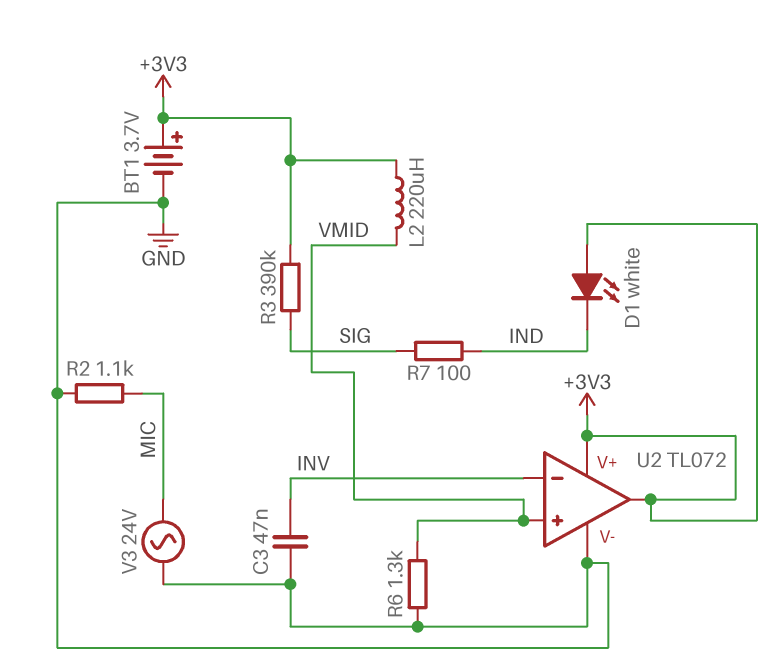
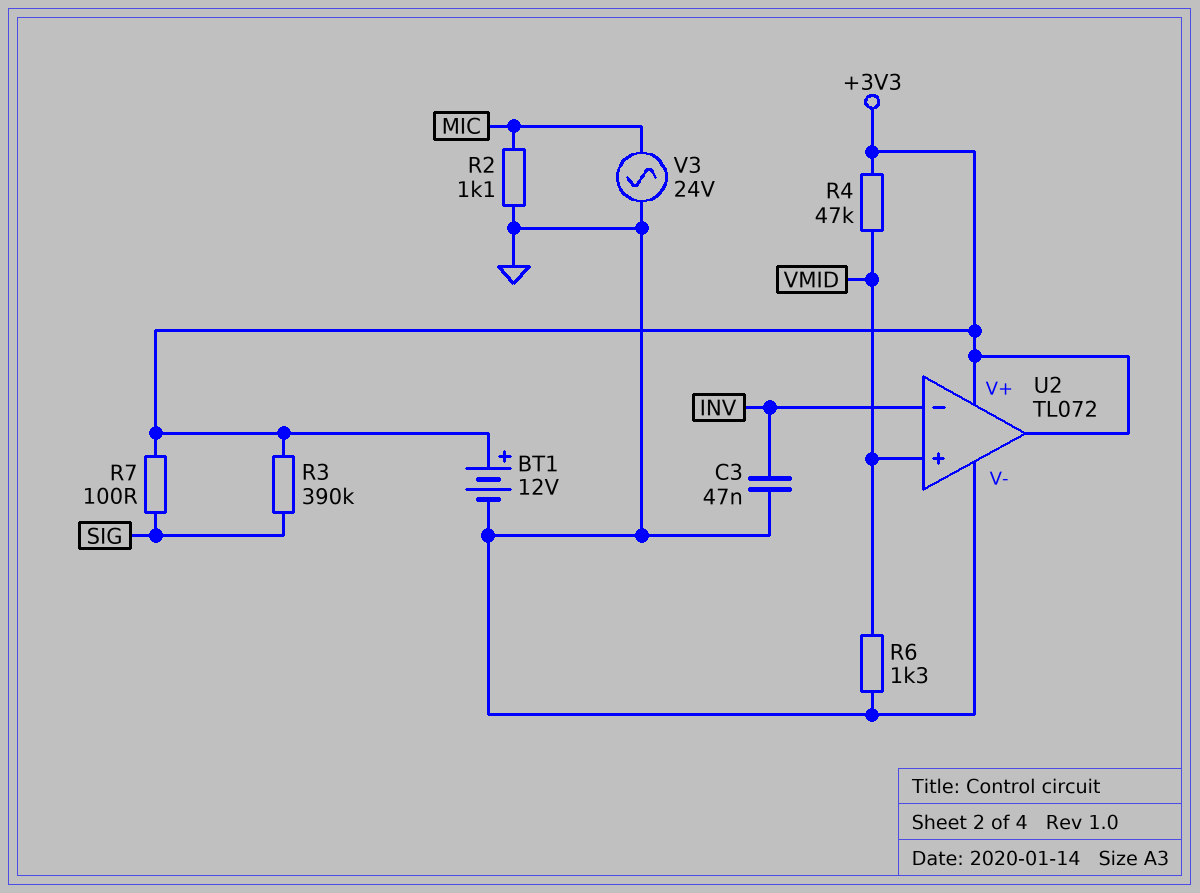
BT1: 3.7V (plus +3V3, minus GND) -> 12V (plus +3V3, minus GND)
D1: LED white (A +3V3, K IND) -> none
L2: 220uH (+3V3, VMID) -> none
R4: none -> 47k (+3V3, VMID)
R7: 100 (IND, SIG) -> 100 (+3V3, SIG)

